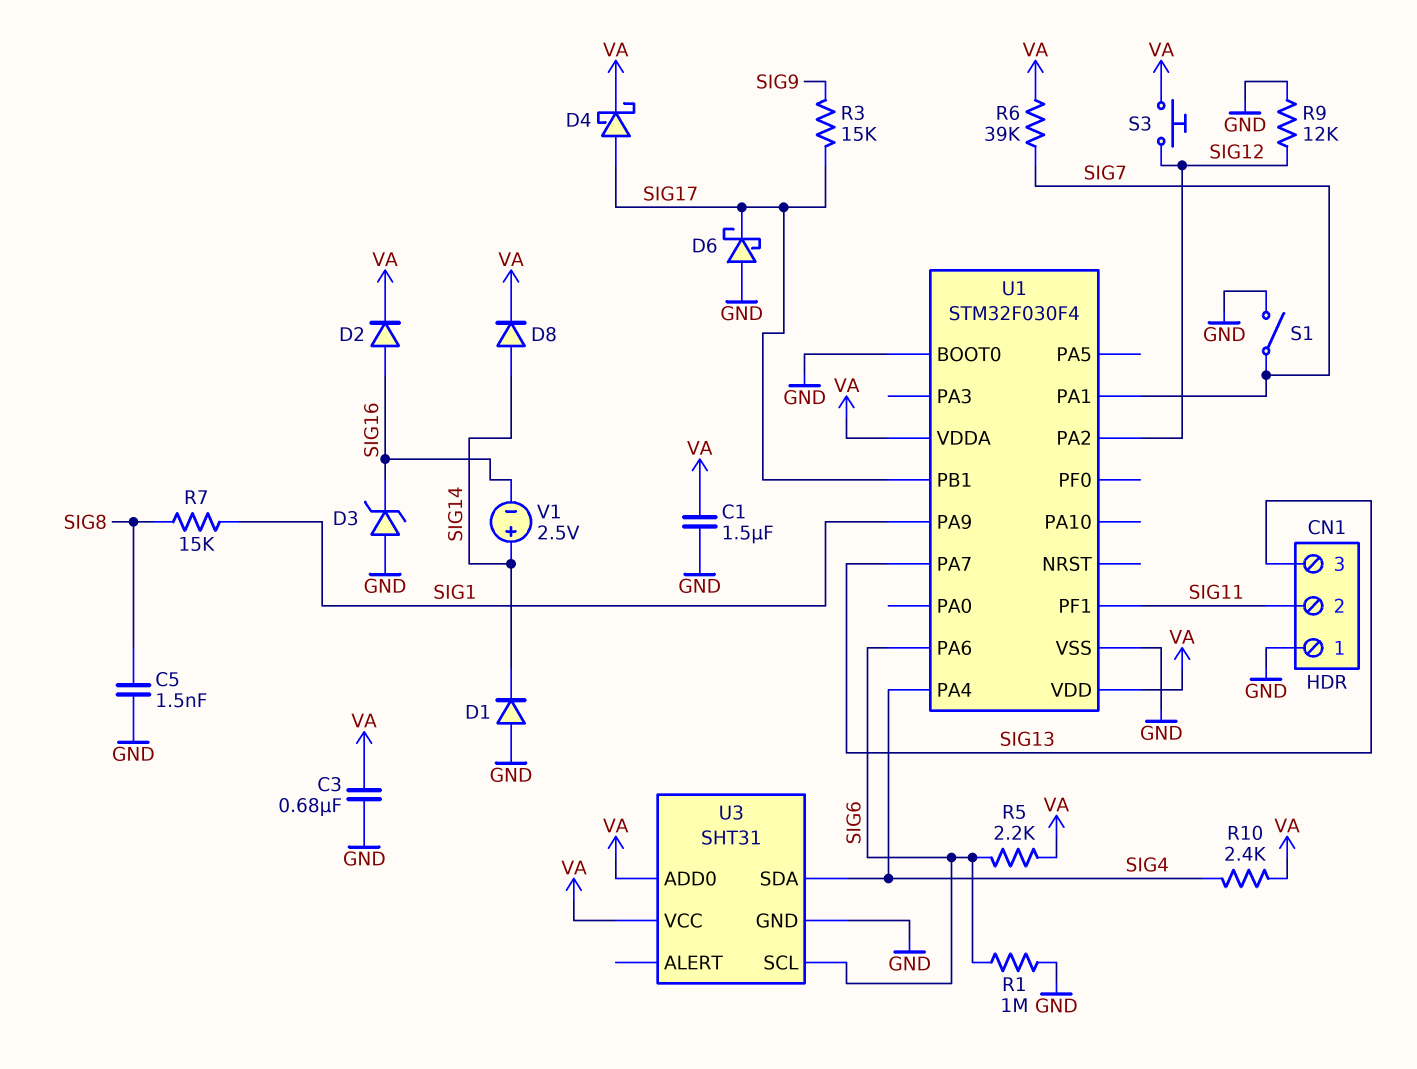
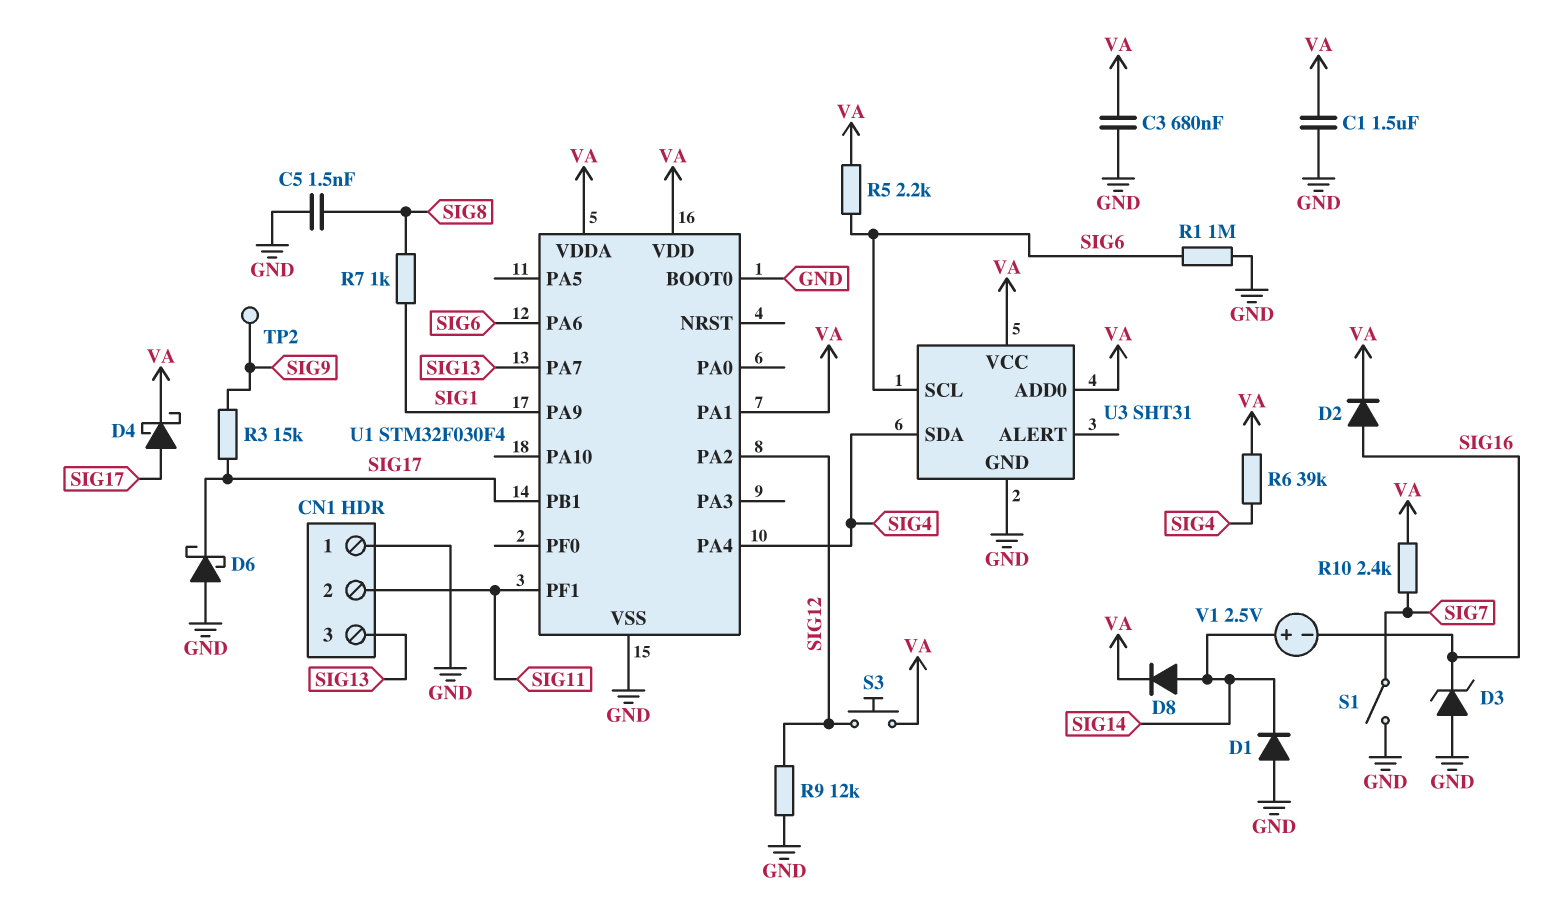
R6: 39k (SIG7, VA) -> 39k (SIG4, VA)
R7: 15k (SIG1, SIG8) -> 1k (SIG1, SIG8)
R10: 2.4k (SIG4, VA) -> 2.4k (SIG7, VA)
TP2: none -> test point (SIG9)
U1 pin PA1: SIG7 -> VA

